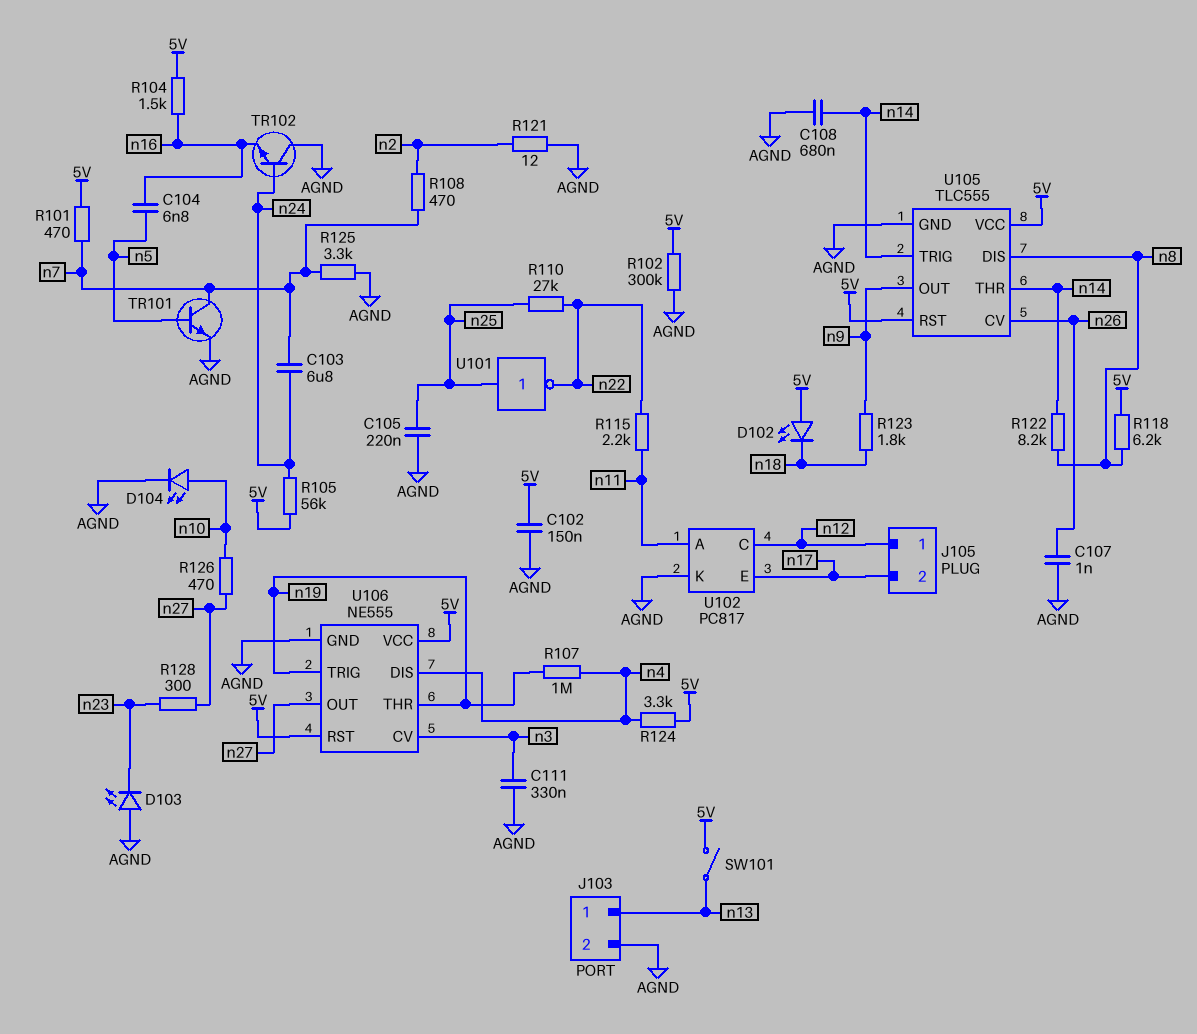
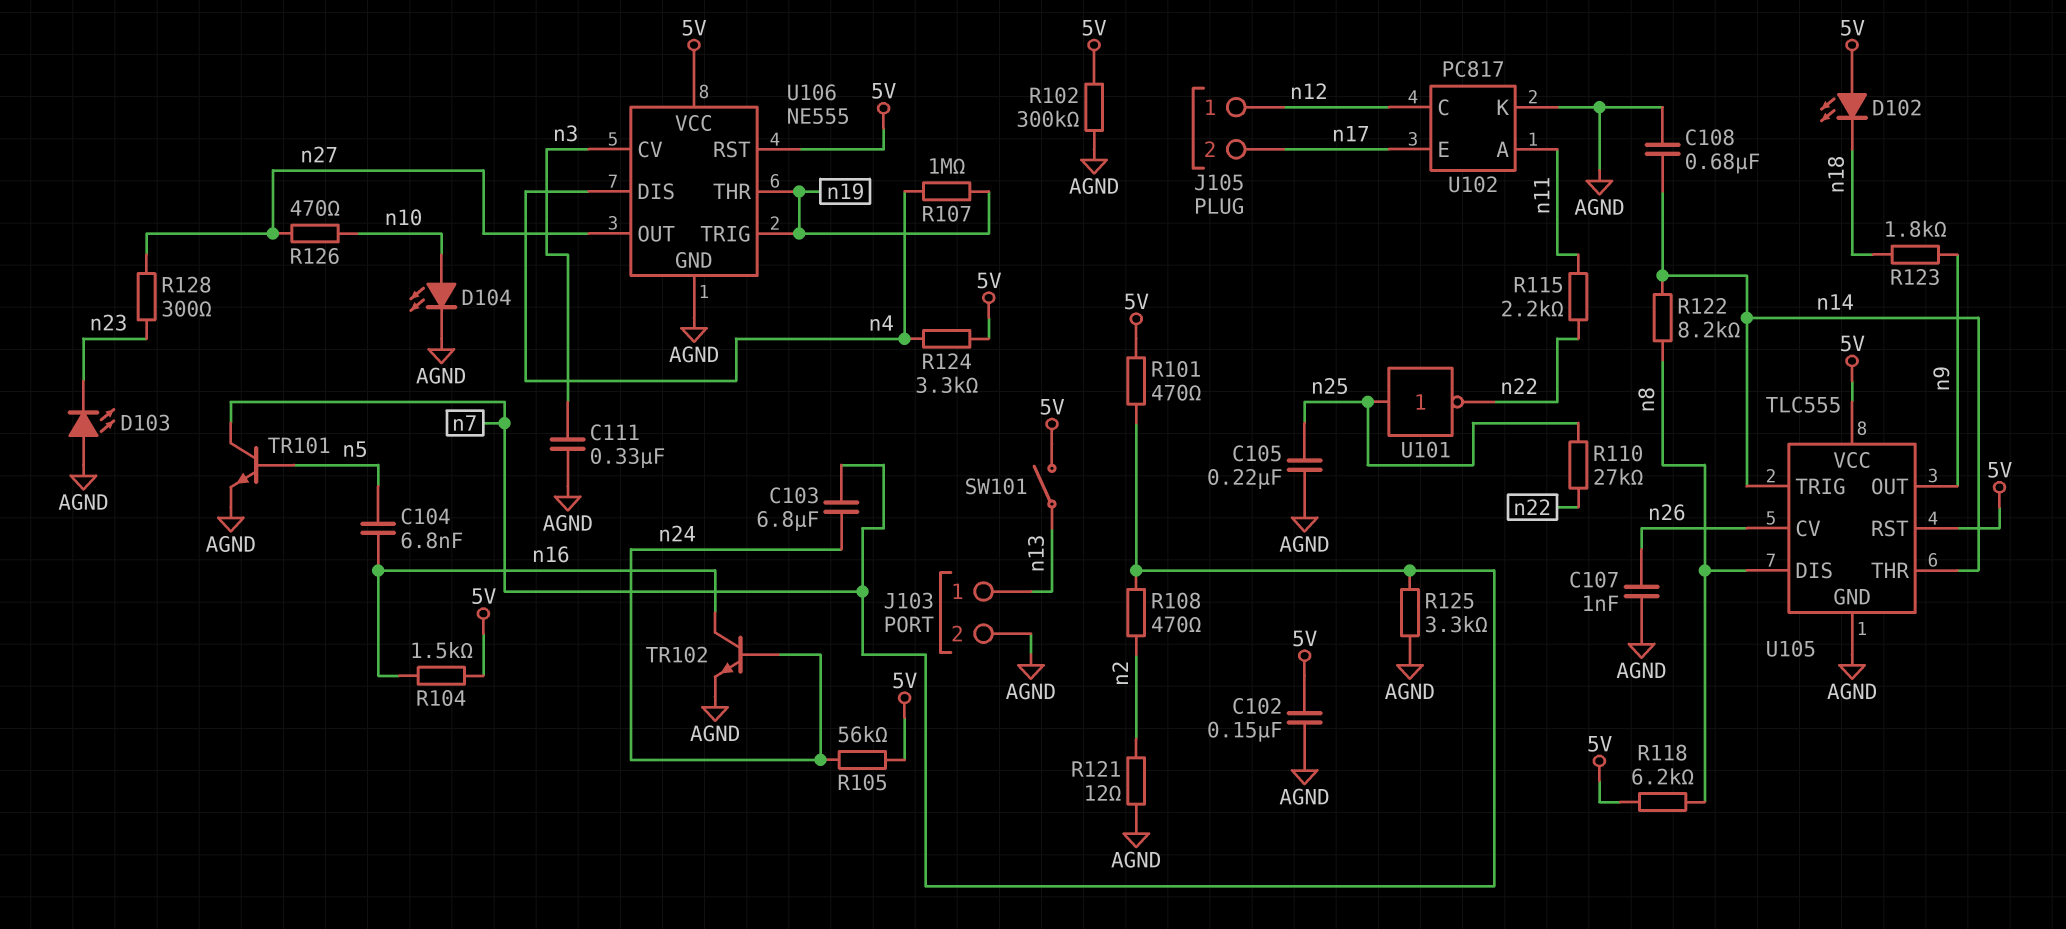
TR102: NPN (B n24, C AGND, E n16) -> NPN (B n24, C n16, E AGND)

